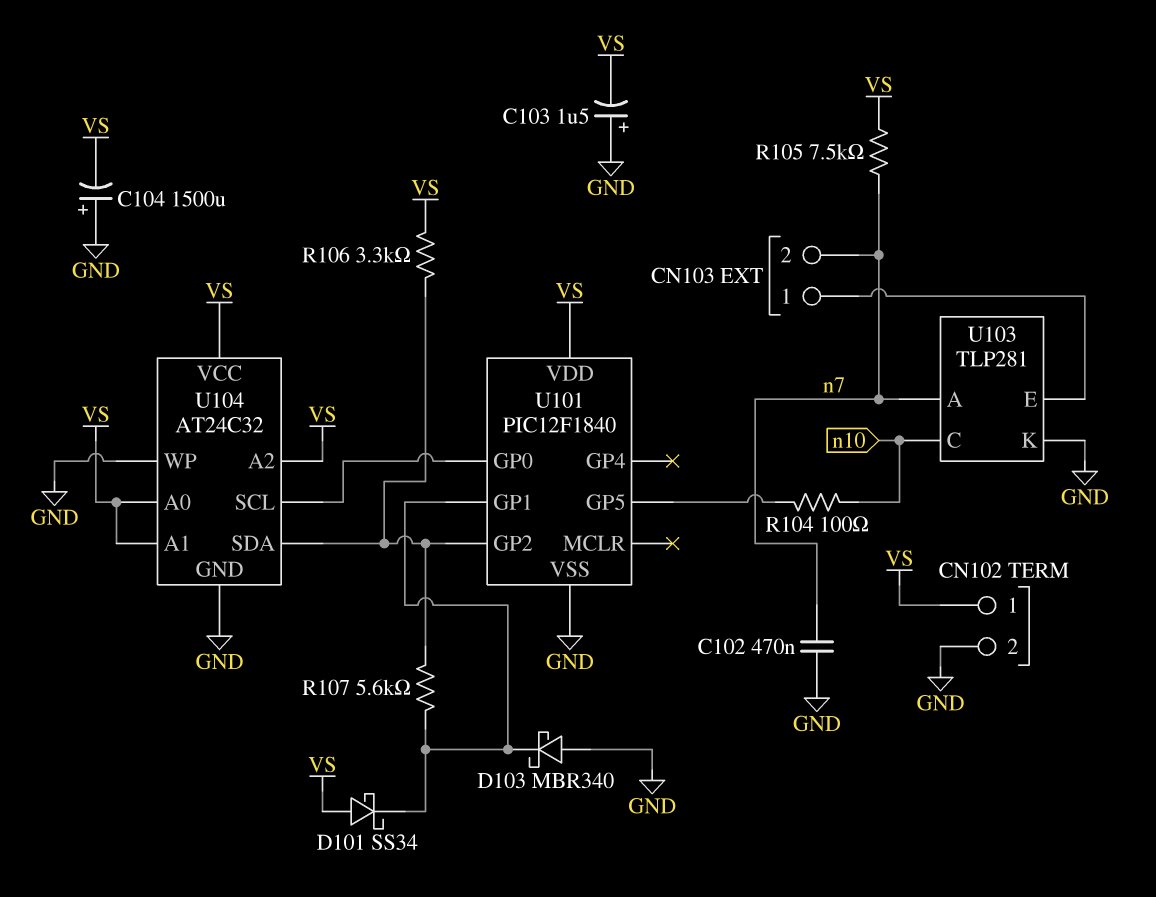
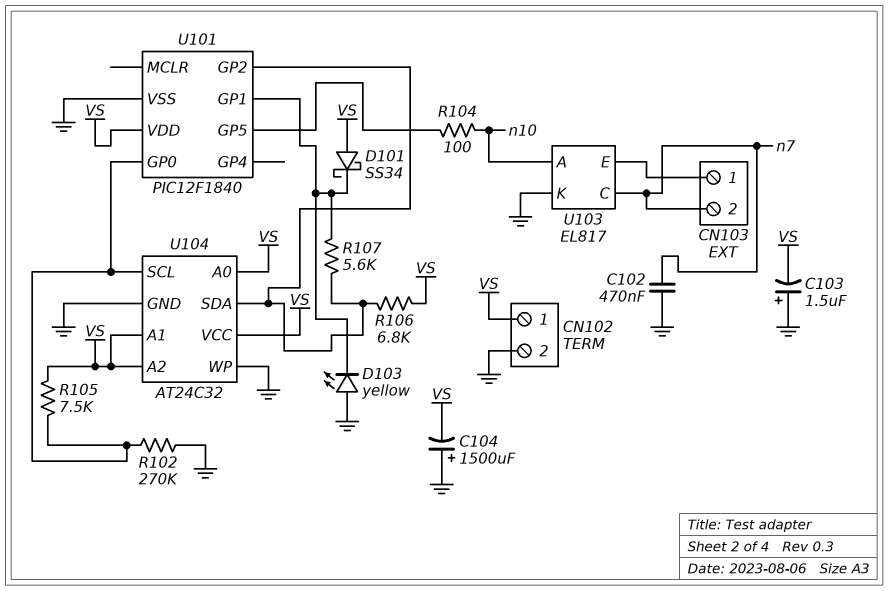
D103: schottky MBR340 (A GND, K U101/GP1) -> LED yellow (A GND, K U101/GP1)
R102: none -> 270k (GND, U101/GP0)
R105: 7.5k (VS, n7) -> 7.5k (U101/GP0, VS)
R106: 3.3k (U101/GP2, VS) -> 6.8k (U101/GP2, VS)
U103: TLP281 -> EL817
U103 pin A: n7 -> n10
U103 pin C: n10 -> n7

